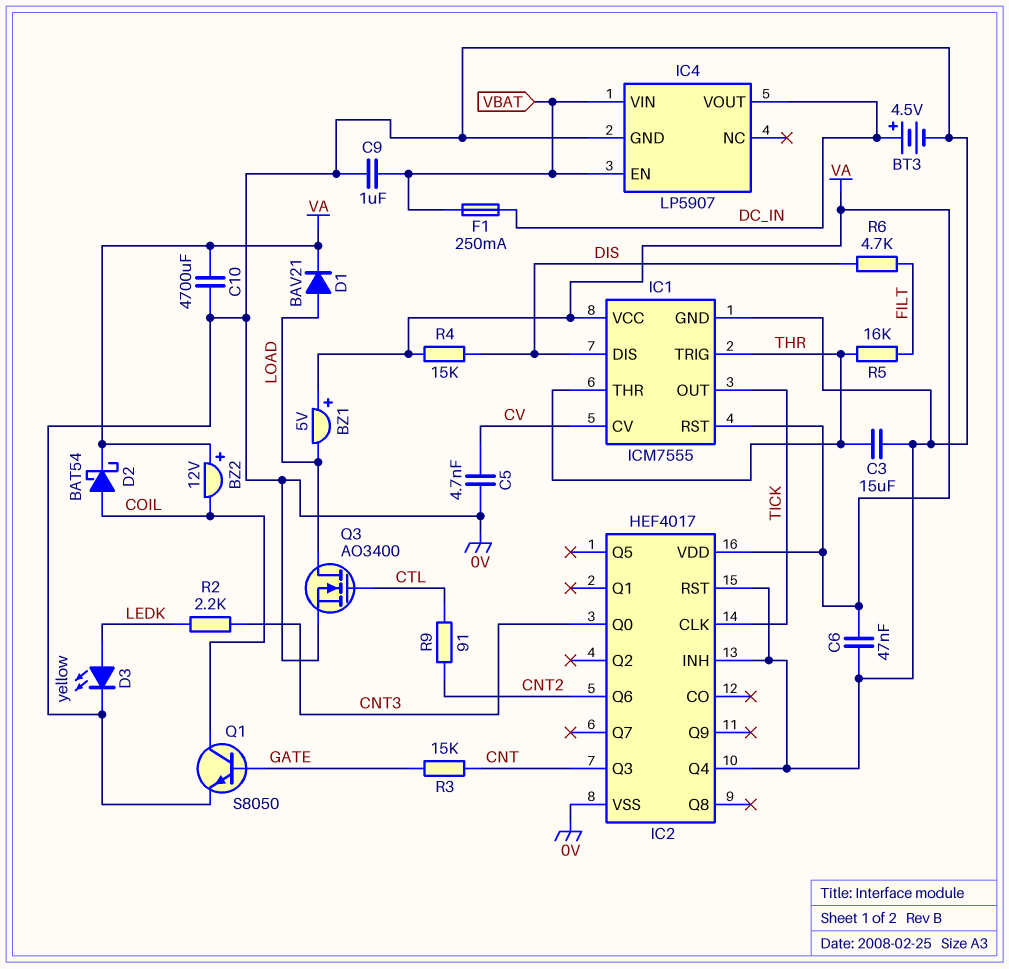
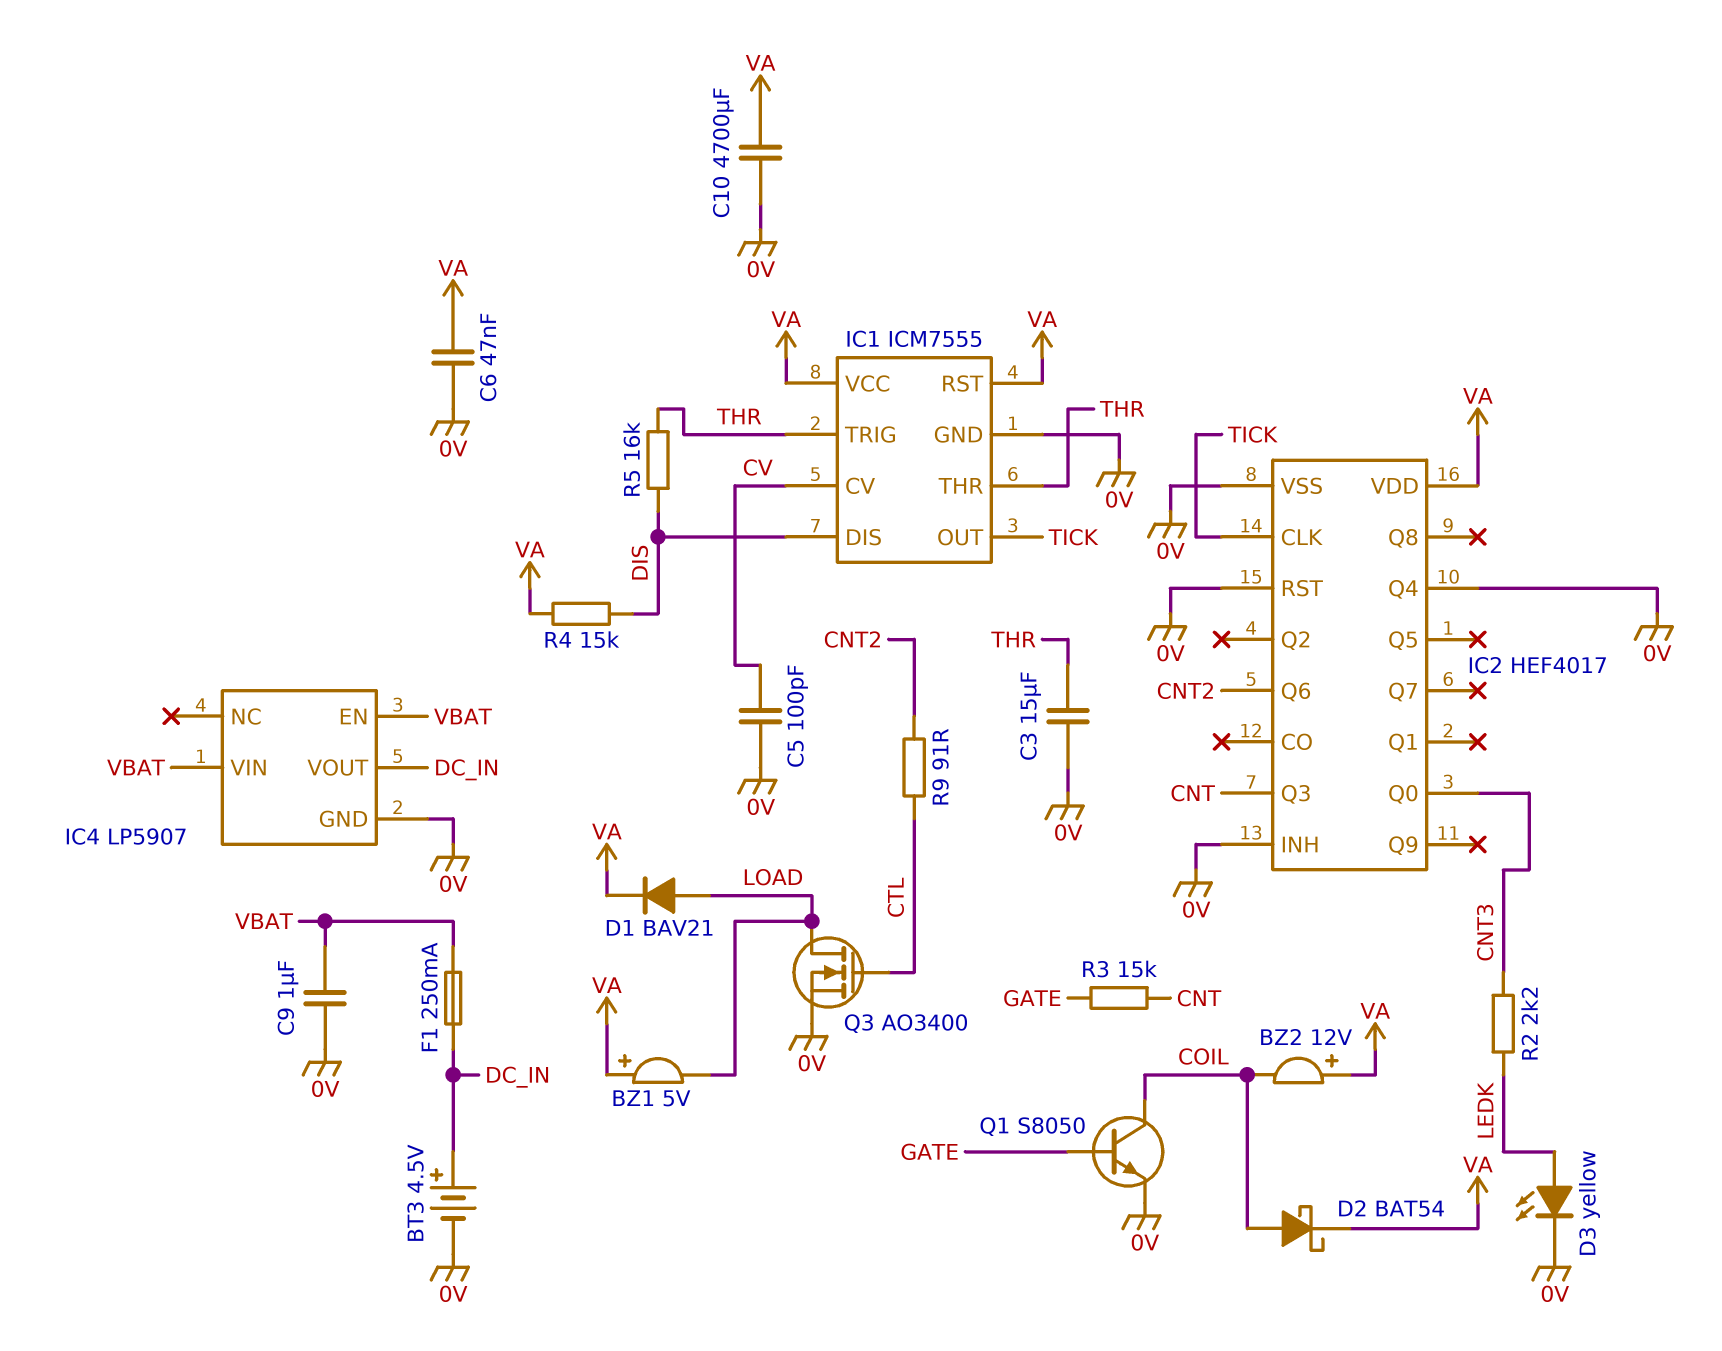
C5: 4.7nF (0V, CV) -> 100pF (0V, CV)
R5: 16k (FILT, THR) -> 16k (DIS, THR)
R6: 4.7k (DIS, FILT) -> none

